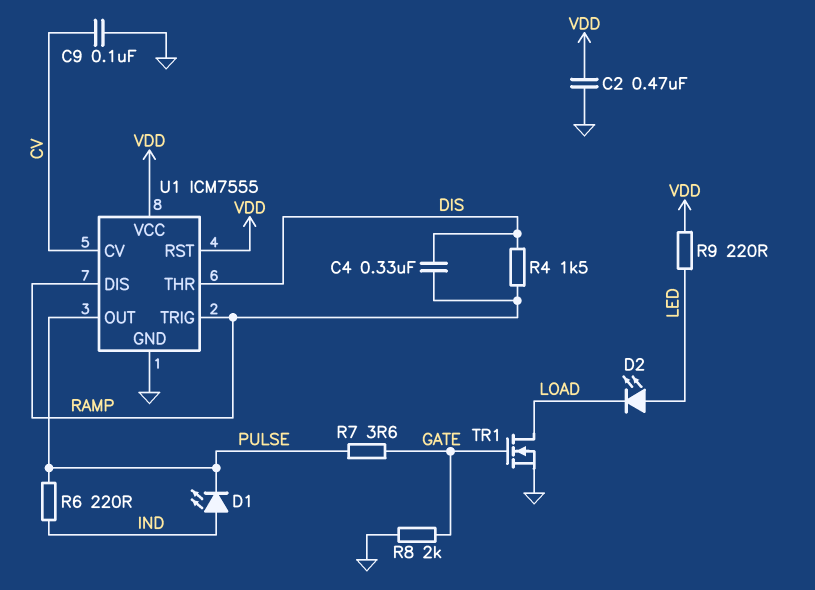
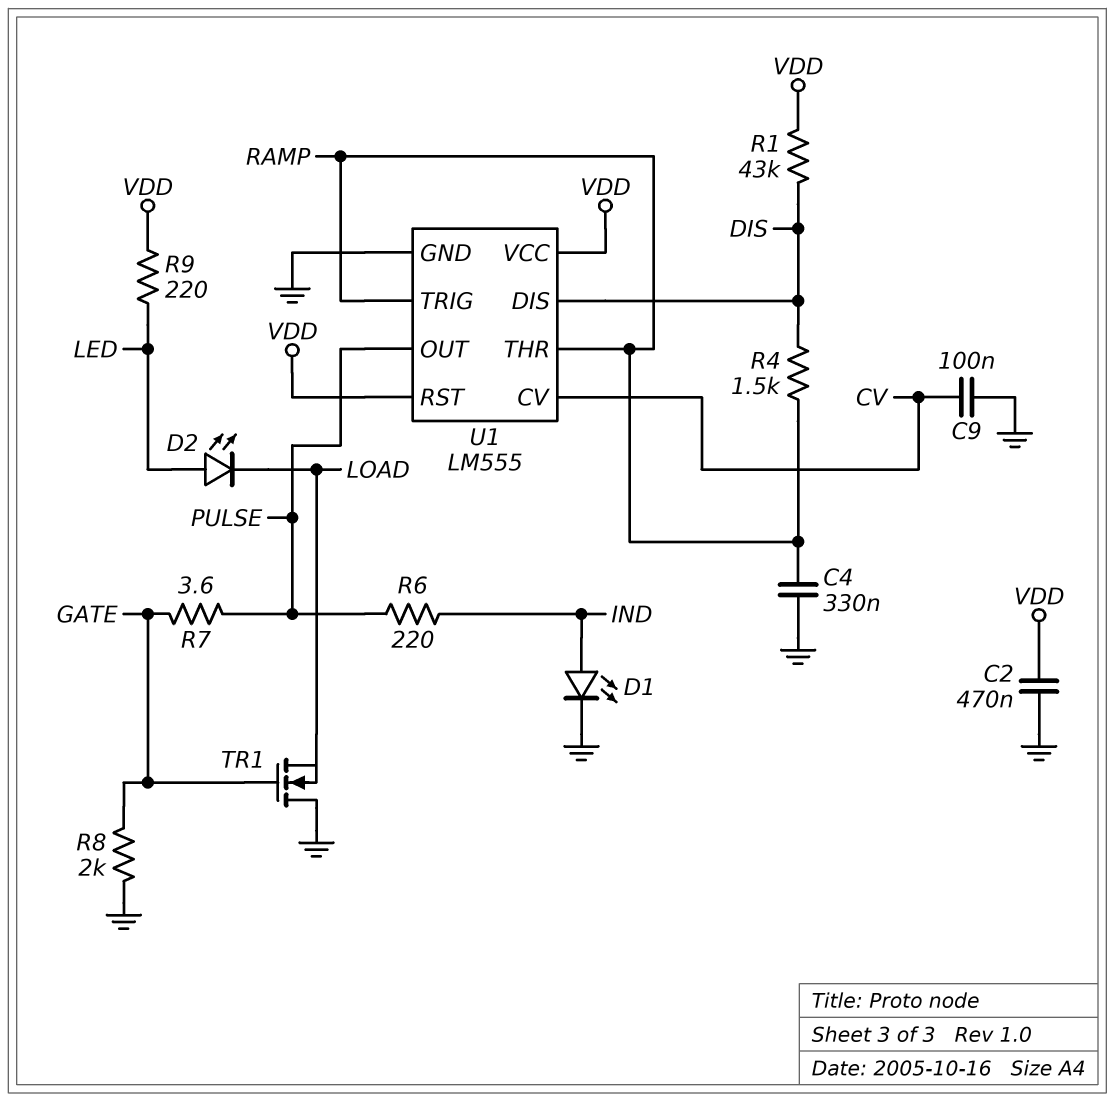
C4: 330nF (DIS, RAMP) -> 330nF (GND, RAMP)
D1: LED (A IND, K PULSE) -> LED (A IND, K GND)
R1: none -> 43k (DIS, VDD)
TR1: NMOS (G GATE, D LOAD, S GND) -> NMOS (G GATE, D GND, S LOAD)
U1: ICM7555 -> LM555
U1 pin DIS: RAMP -> DIS
U1 pin THR: DIS -> RAMP

